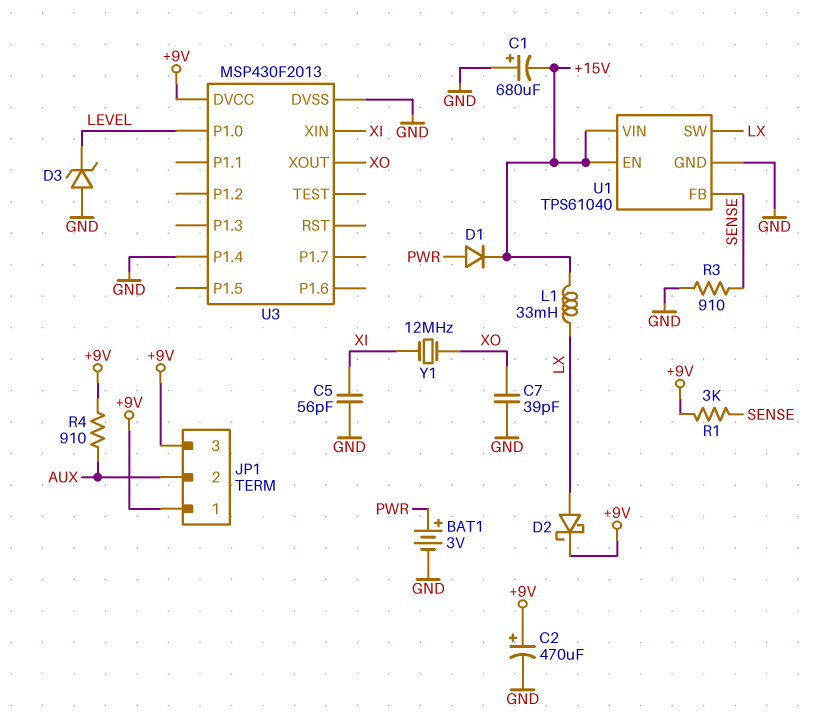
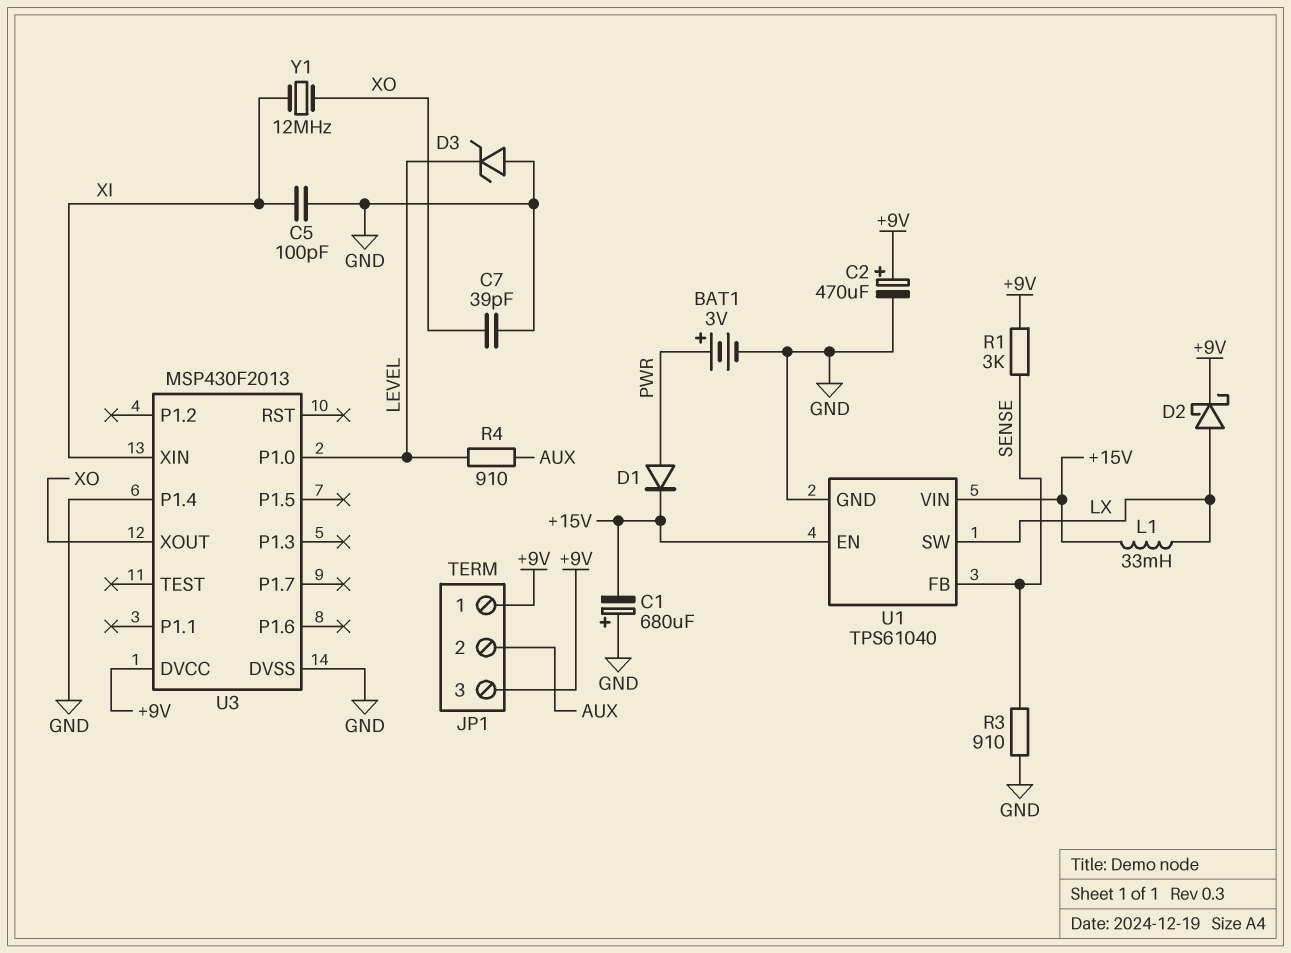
C5: 56pF (GND, XI) -> 100pF (GND, XI)
R4: 910 (+9V, AUX) -> 910 (AUX, LEVEL)

